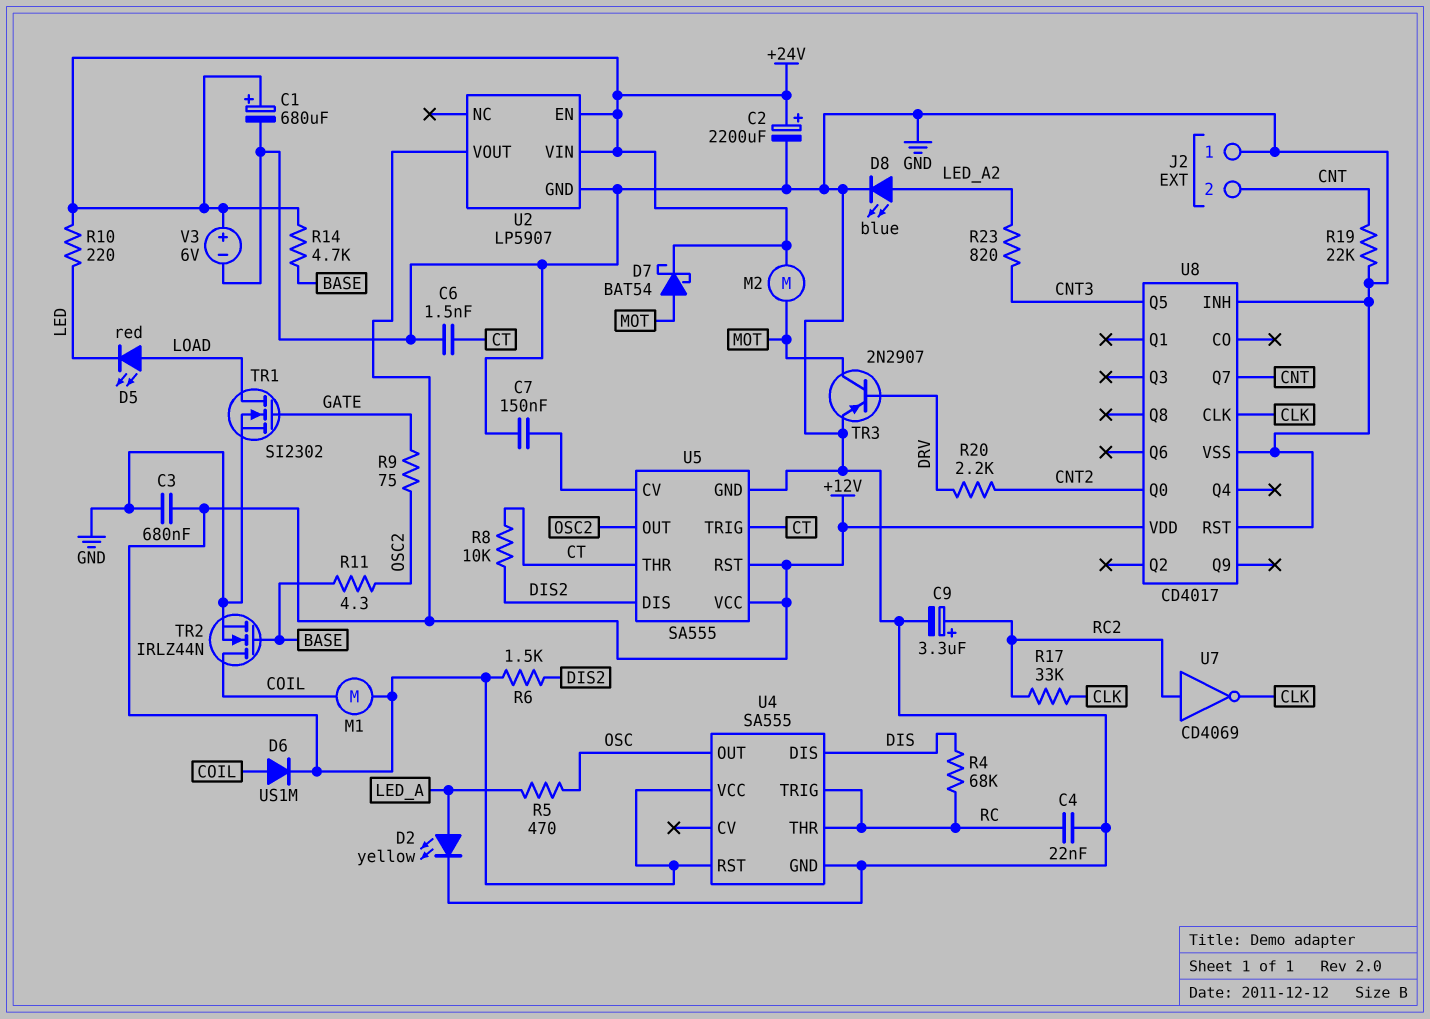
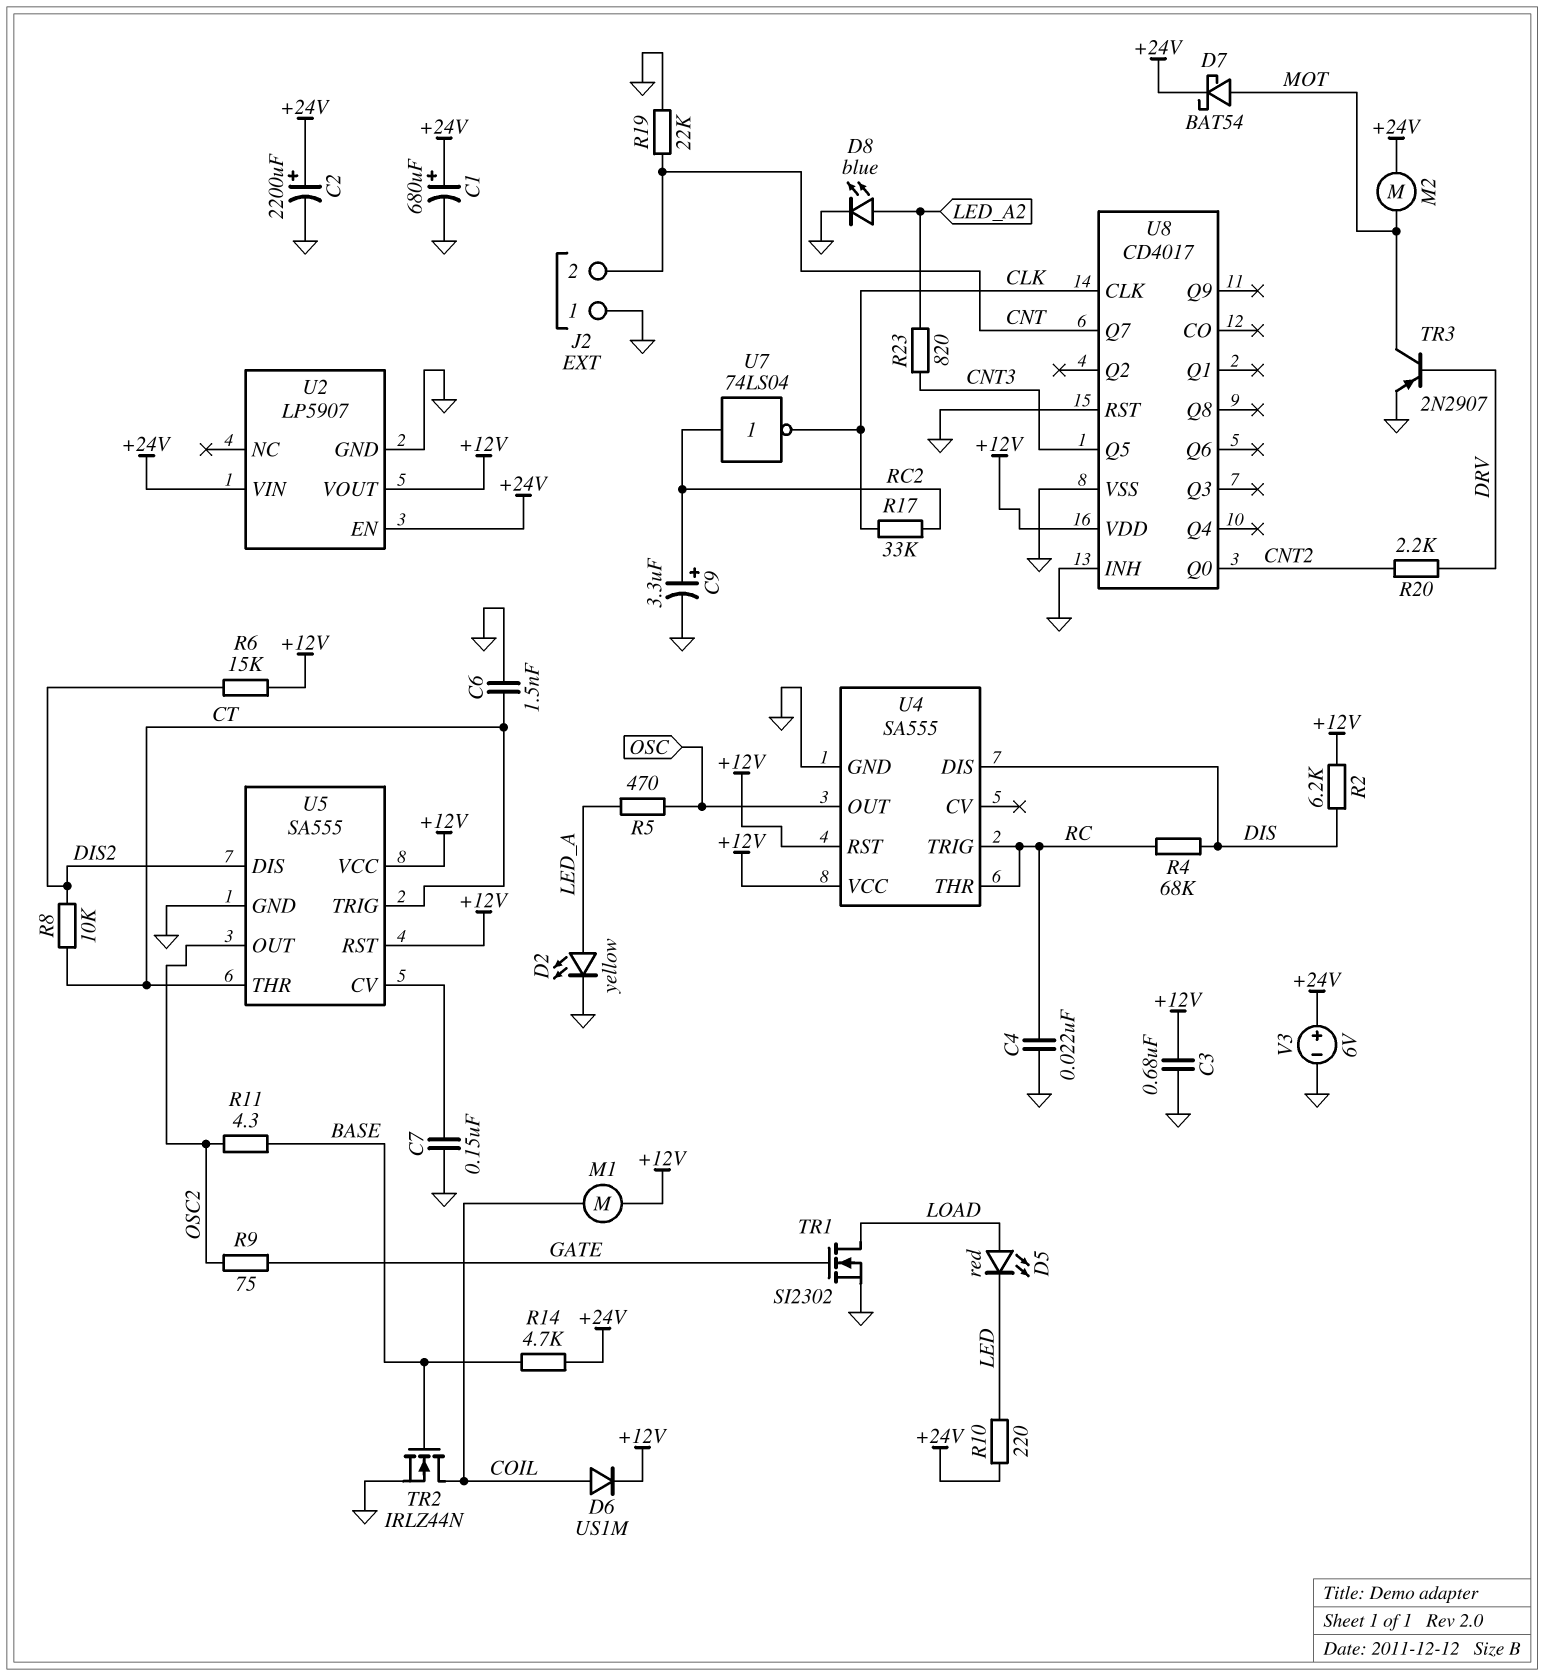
R2: none -> 6.2k (+12V, DIS)
R6: 1.5k (+12V, DIS2) -> 15k (+12V, DIS2)
U7: NOT CD4069 (in RC2, out CLK) -> NOT 74LS04 (in RC2, out CLK)

